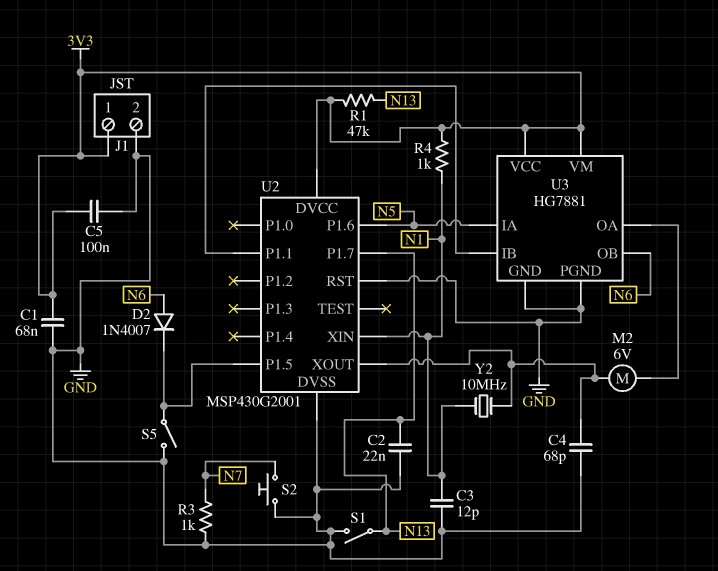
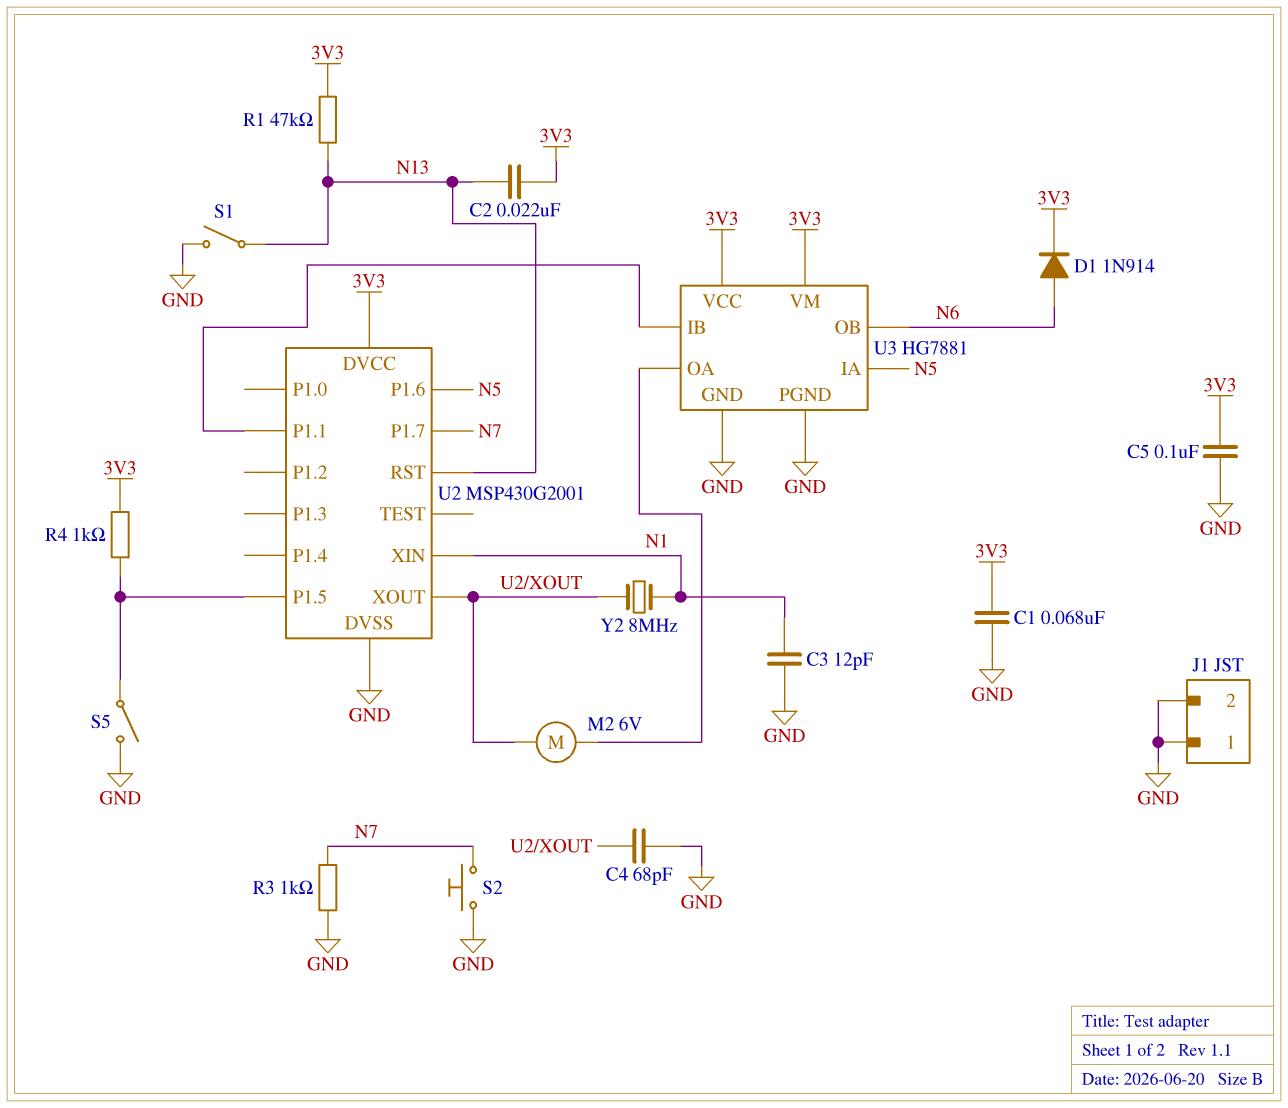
C2: 22nF (GND, N13) -> 22nF (3V3, N13)
D1: none -> diode 1N914 (A N6, K 3V3)
D2: diode 1N4007 (A N6, K U2/P1.5) -> none
J1 pin 1: 3V3 -> GND
R4: 1k (3V3, N1) -> 1k (3V3, U2/P1.5)
U2 pin P1.7: N13 -> N7
U2 pin RST: GND -> N13
Y2: 10MHz (N1, U2/XOUT) -> 8MHz (N1, U2/XOUT)

